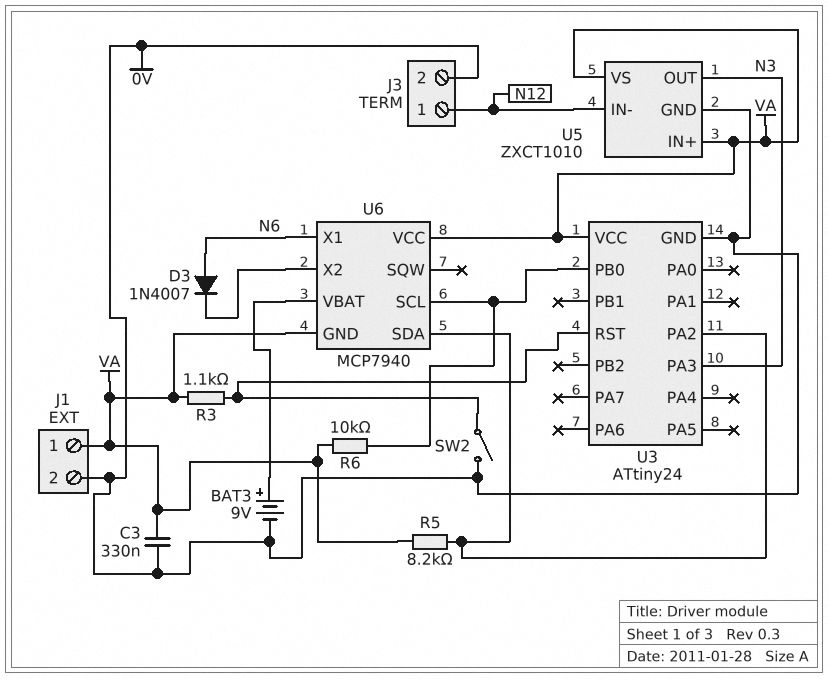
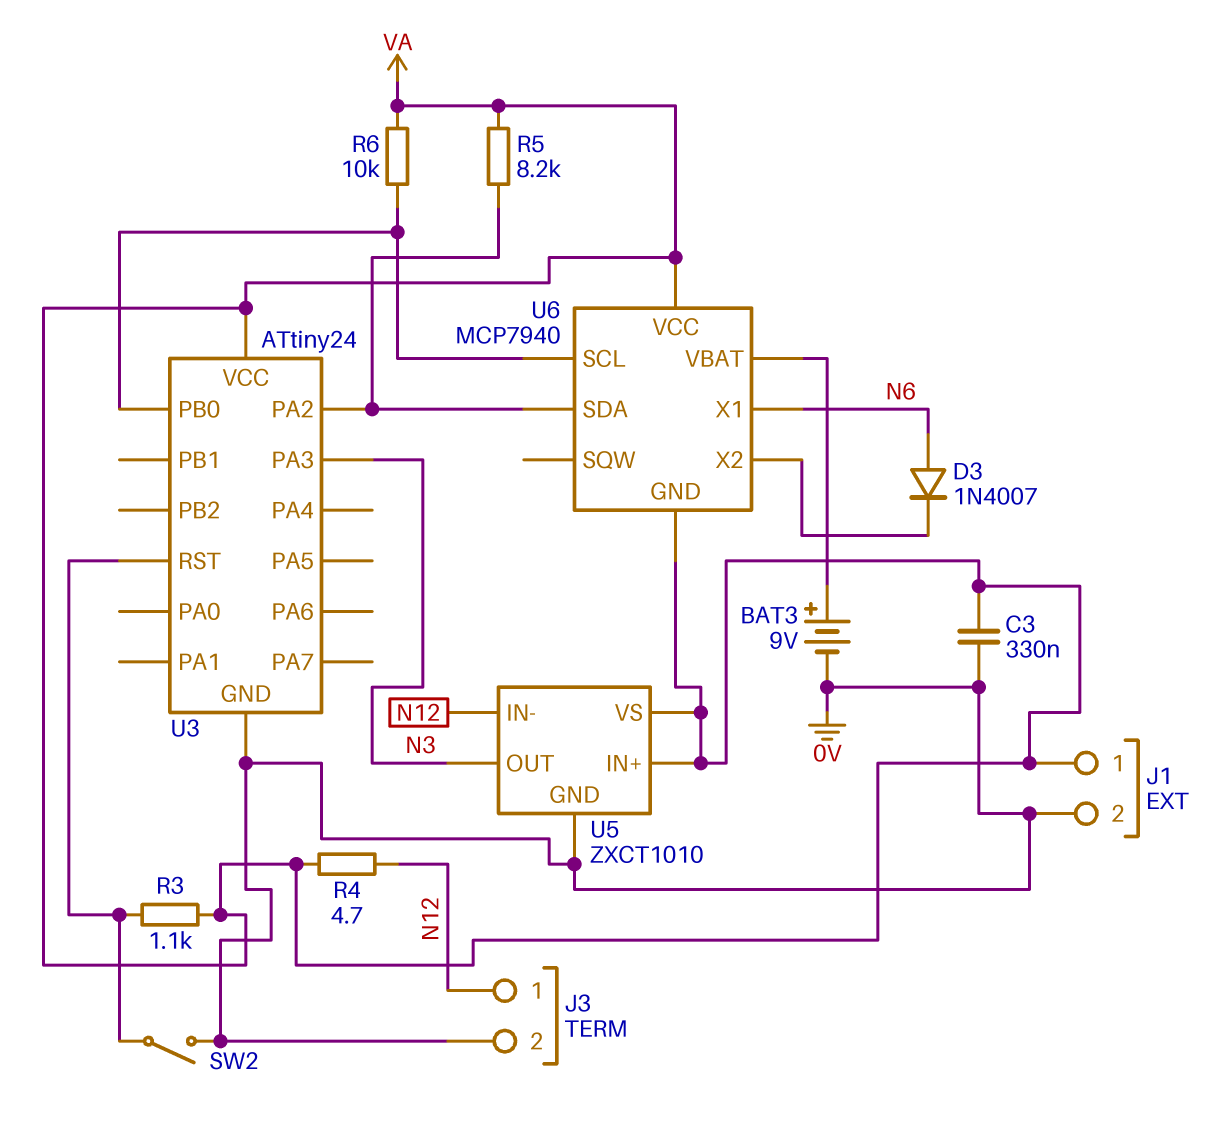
R4: none -> 4.7 (N12, VA)

